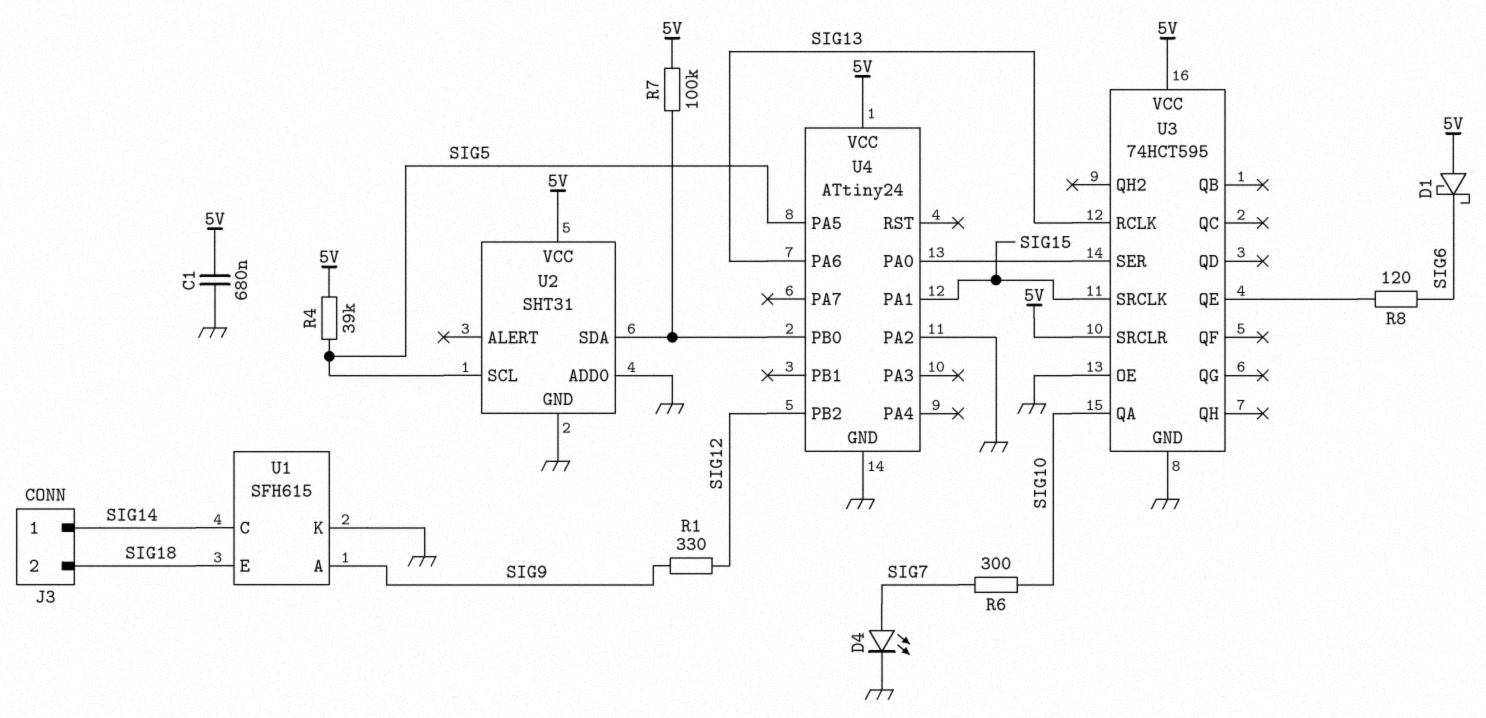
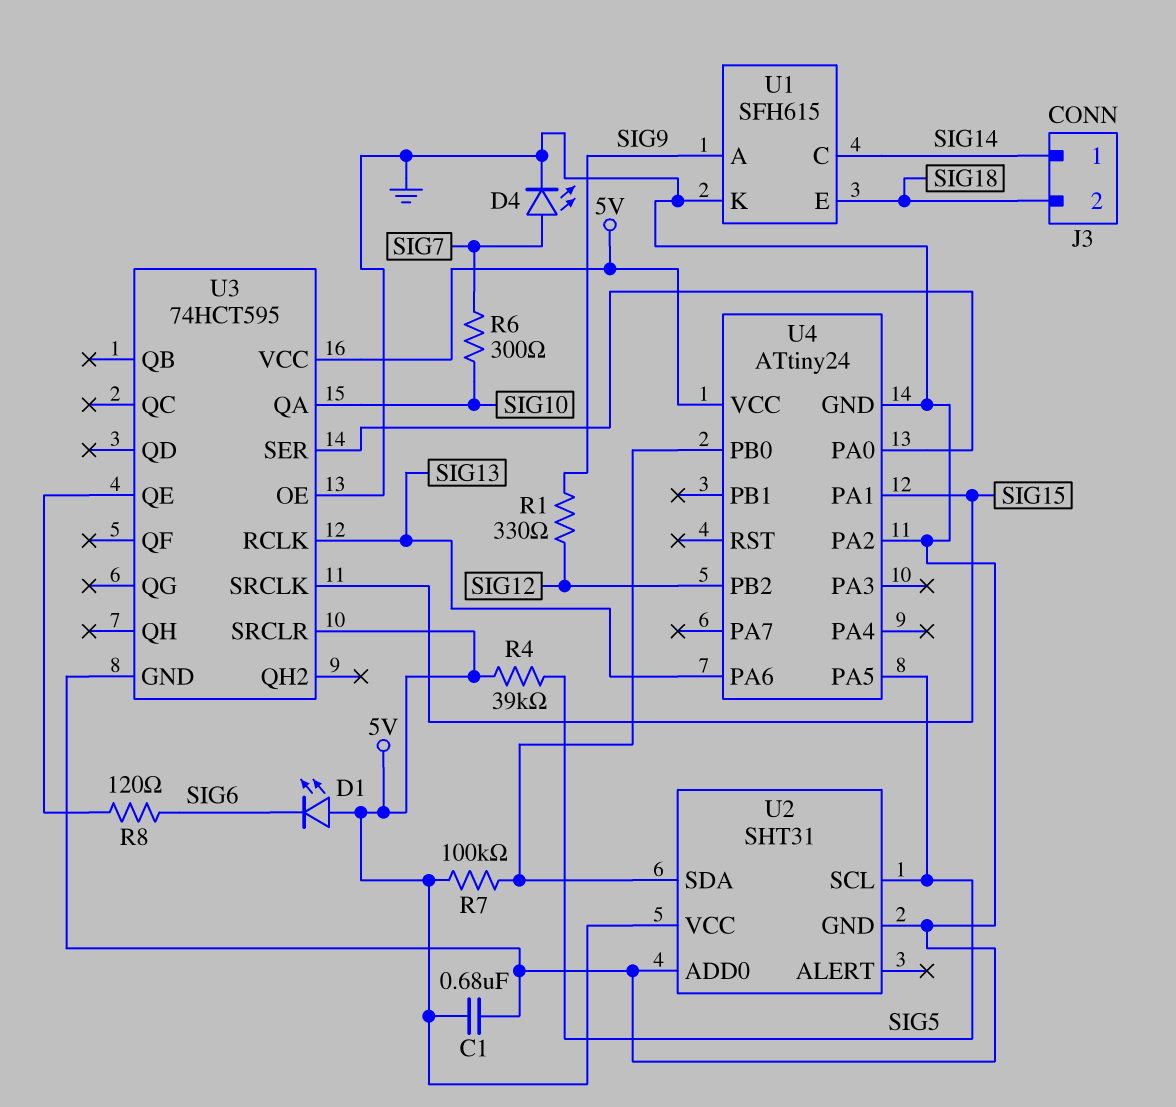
D1: schottky (A 5V, K SIG6) -> LED (A 5V, K SIG6)

